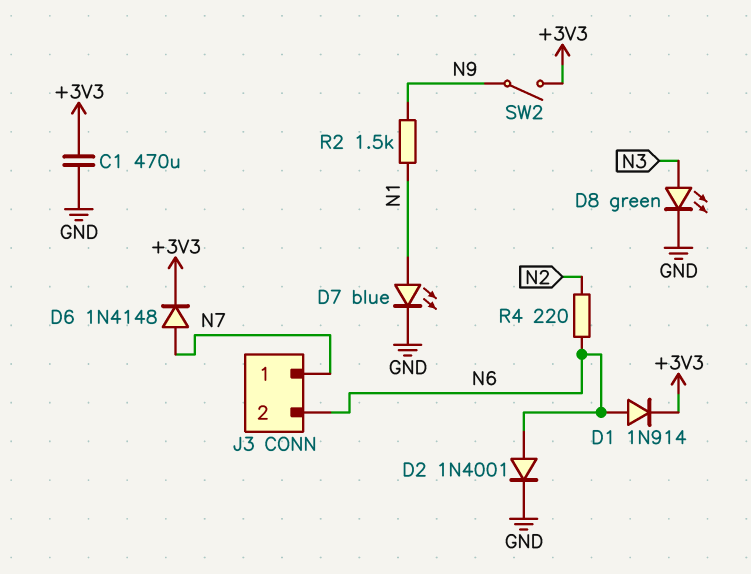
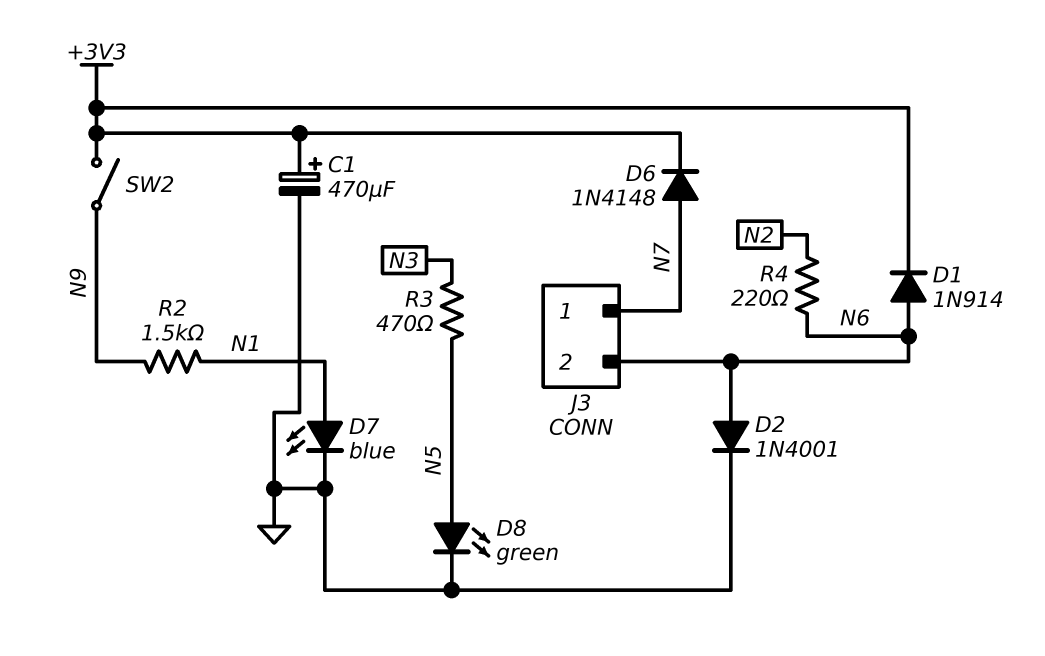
C1: 470uF (+3V3, GND) -> 470uF (plus +3V3, minus GND)
D8: LED green (A N3, K GND) -> LED green (A N5, K GND)
R3: none -> 470 (N3, N5)

